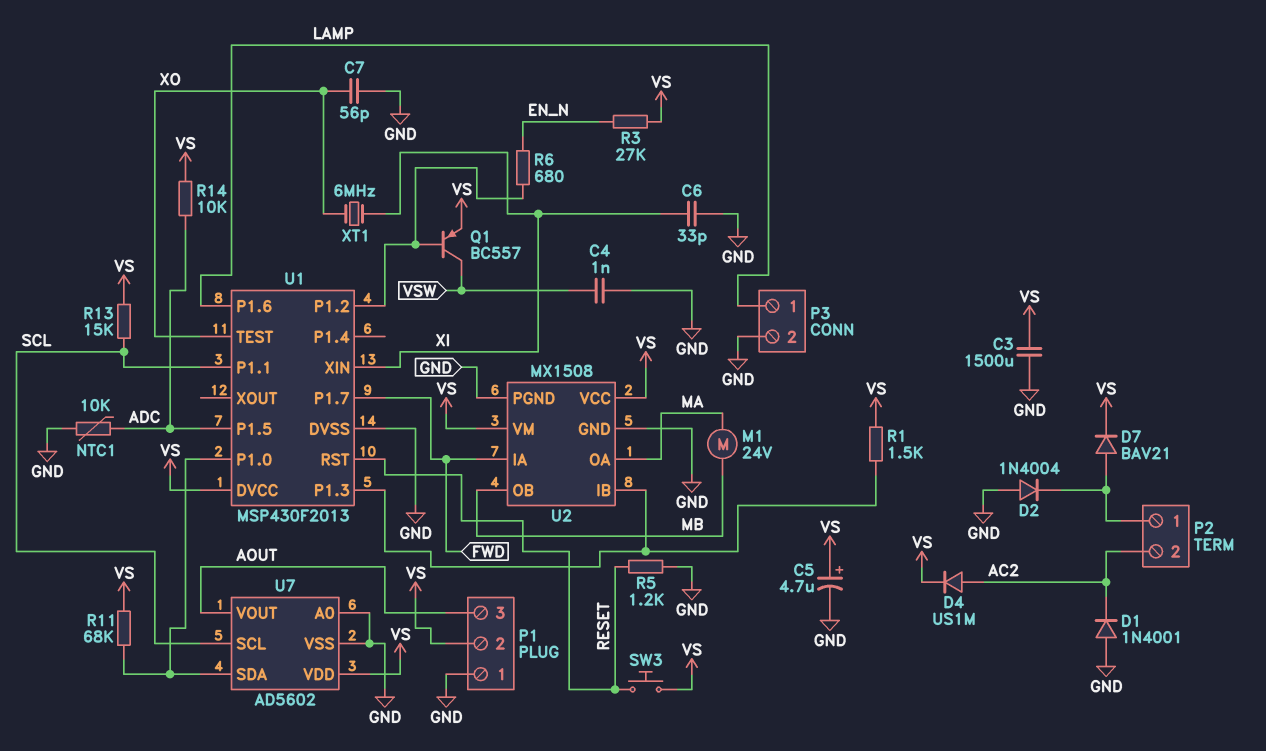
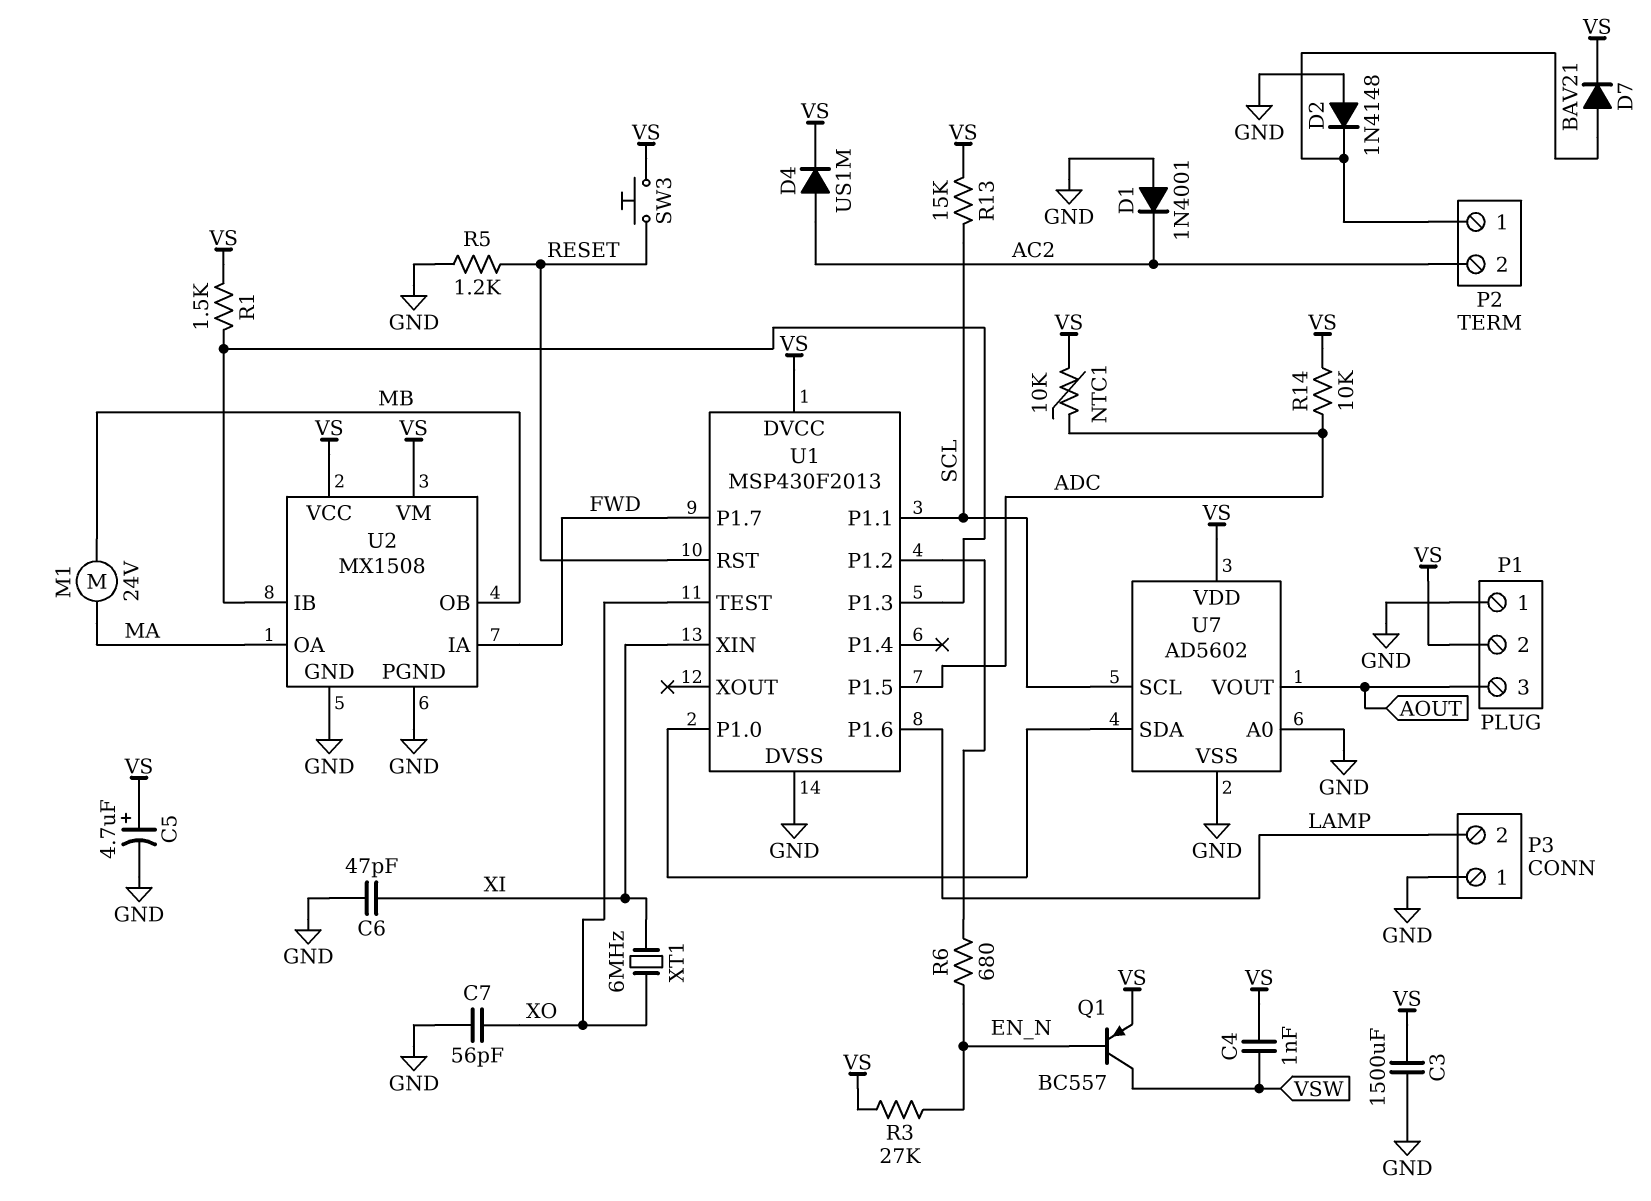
C4: 1nF (GND, VSW) -> 1nF (VS, VSW)
C6: 33pF (GND, XI) -> 47pF (GND, XI)
D2: diode 1N4004 (A GND, K P2/1) -> diode 1N4148 (A GND, K P2/1)
NTC1: 10k (ADC, GND) -> 10k (ADC, VS)
P3 pin 1: LAMP -> GND
P3 pin 2: GND -> LAMP
Q1: PNP BC557 (B U1/P1.2, C VSW, E VS) -> PNP BC557 (B EN_N, C VSW, E VS)
R11: 68k (U1/P1.0, VS) -> none

